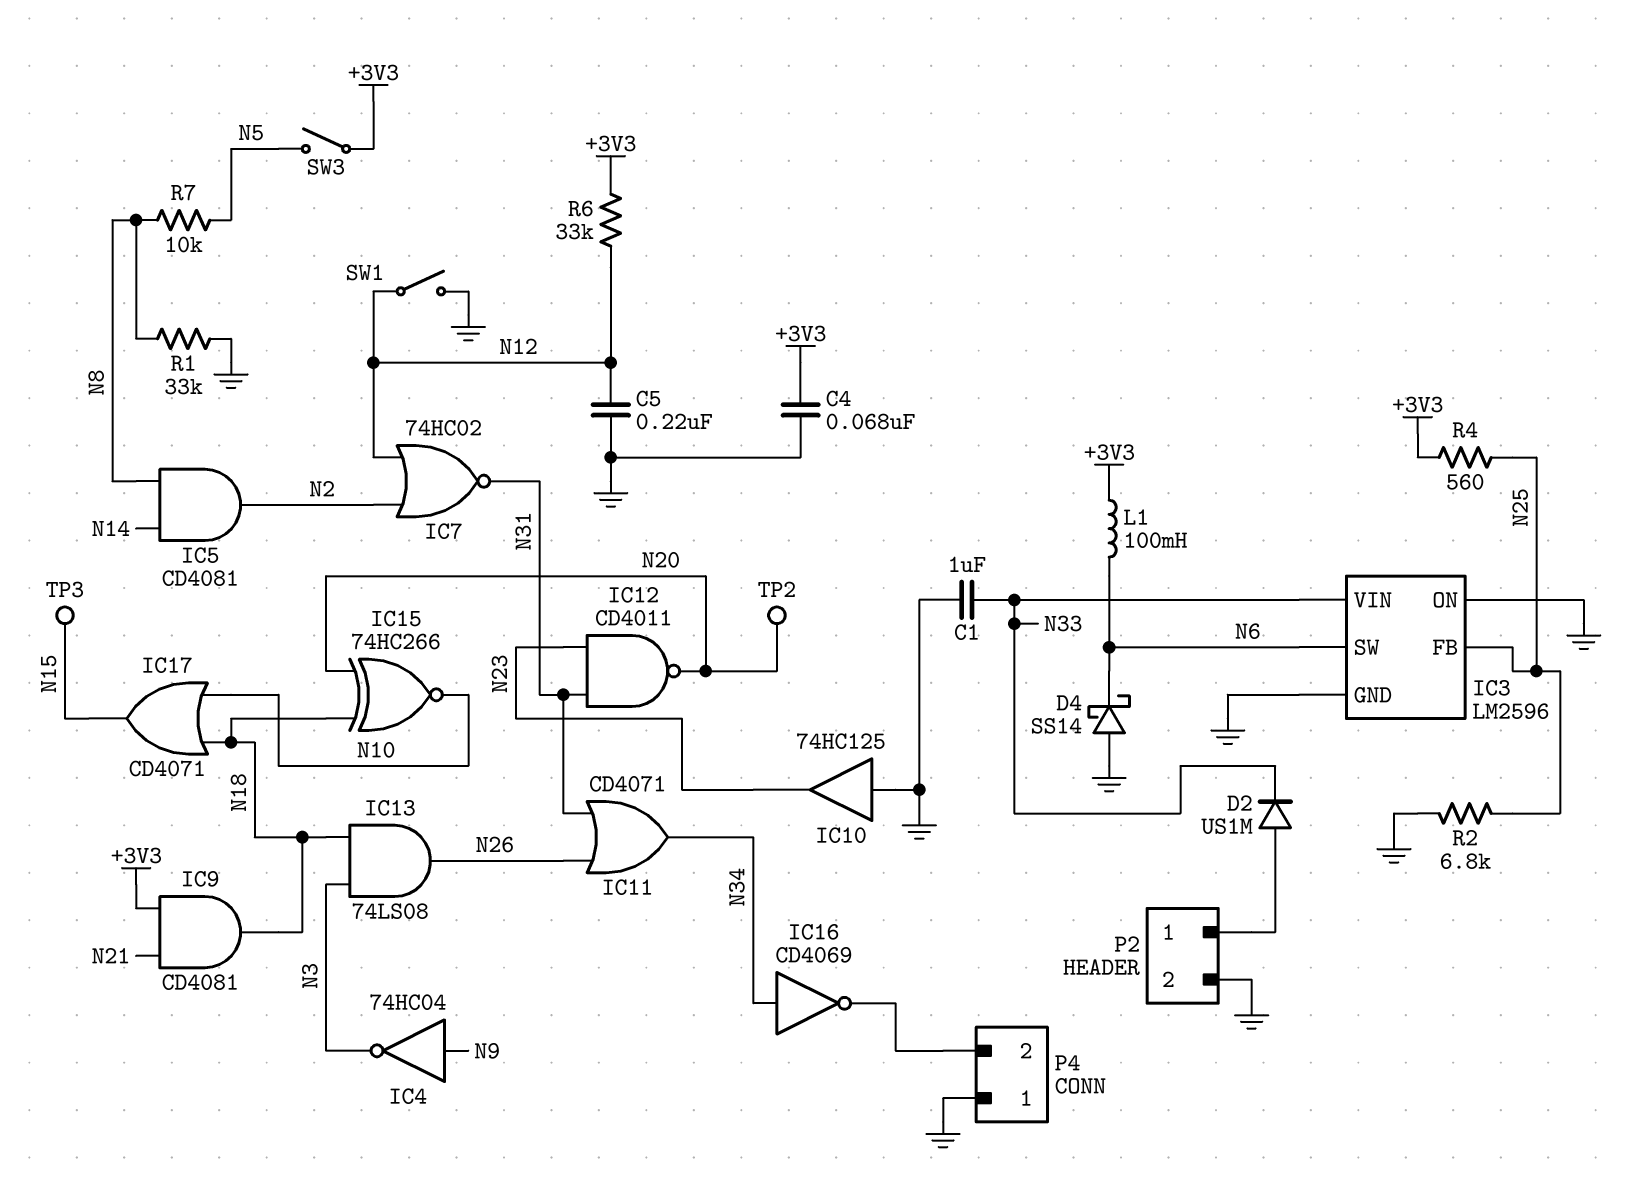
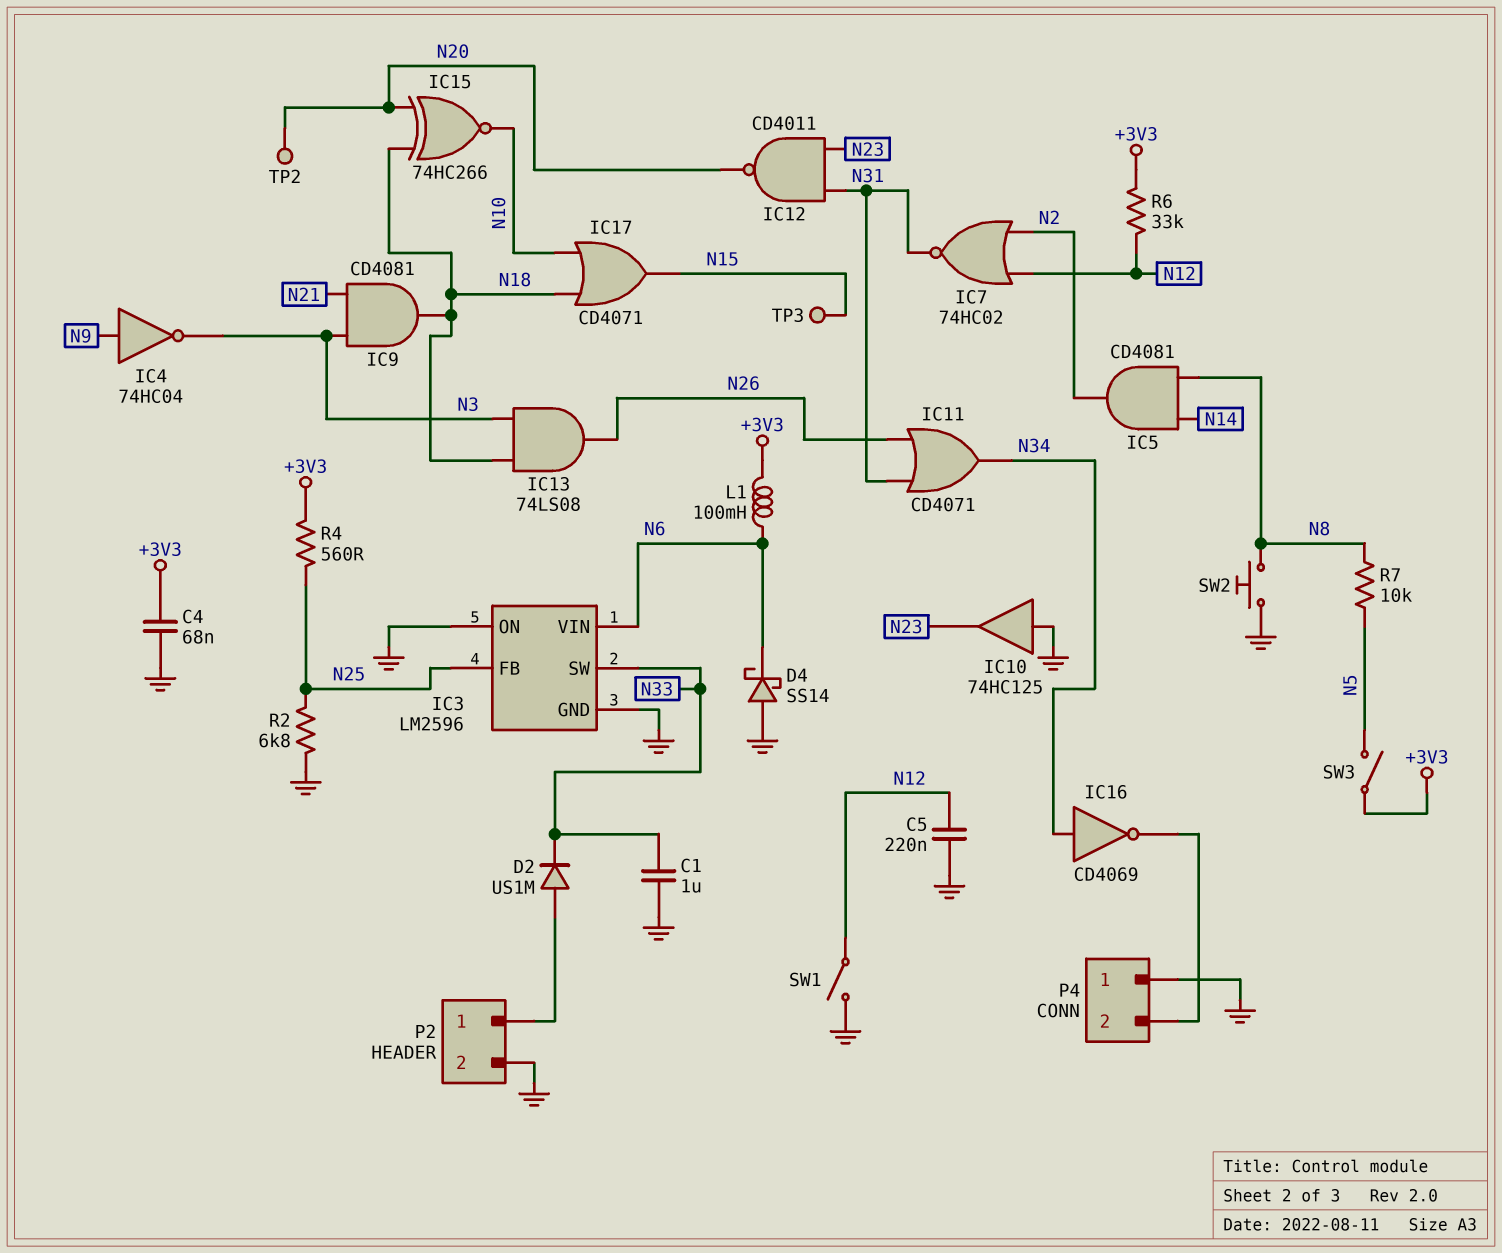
IC3 pin SW: N6 -> N33
IC3 pin VIN: N33 -> N6
IC9: AND CD4081 (in +3V3, in N21, out N18) -> AND CD4081 (in N3, in N21, out N18)
R1: 33k (GND, N8) -> none
SW2: none -> button (GND, N8)

